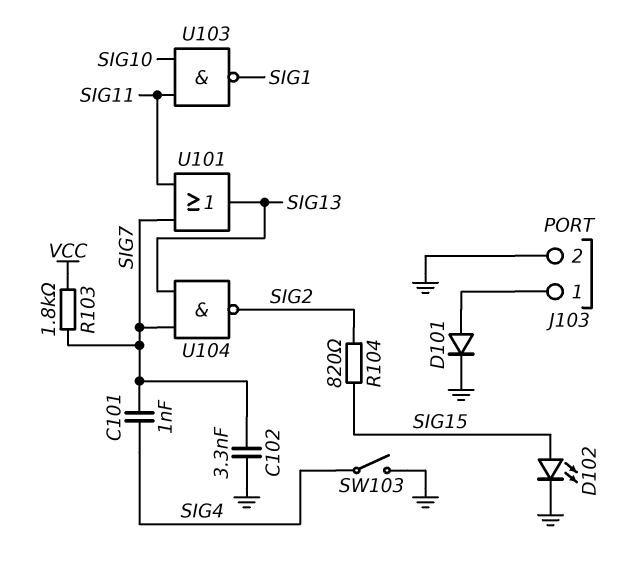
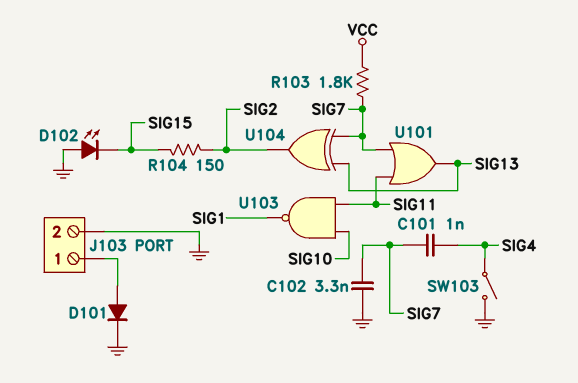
D102: LED (A SIG15, K GND) -> LED (A GND, K SIG15)
R104: 820 (SIG2, SIG15) -> 150 (SIG2, SIG15)
U104: NAND (in SIG7, in SIG13, out SIG2) -> XOR (in SIG7, in SIG13, out SIG2)

